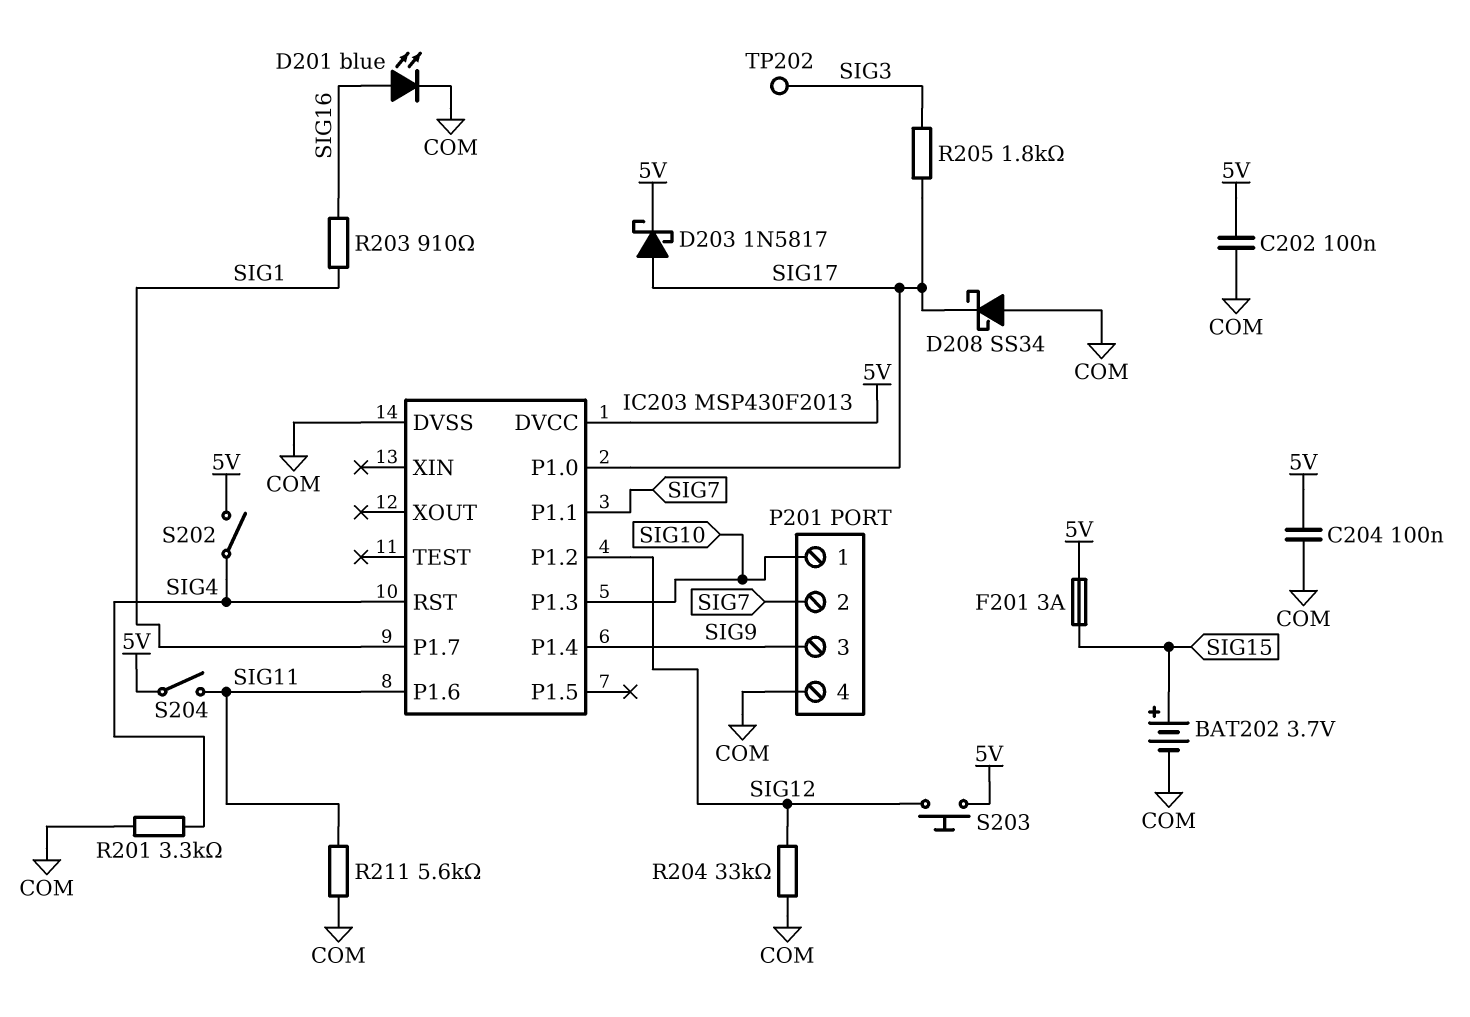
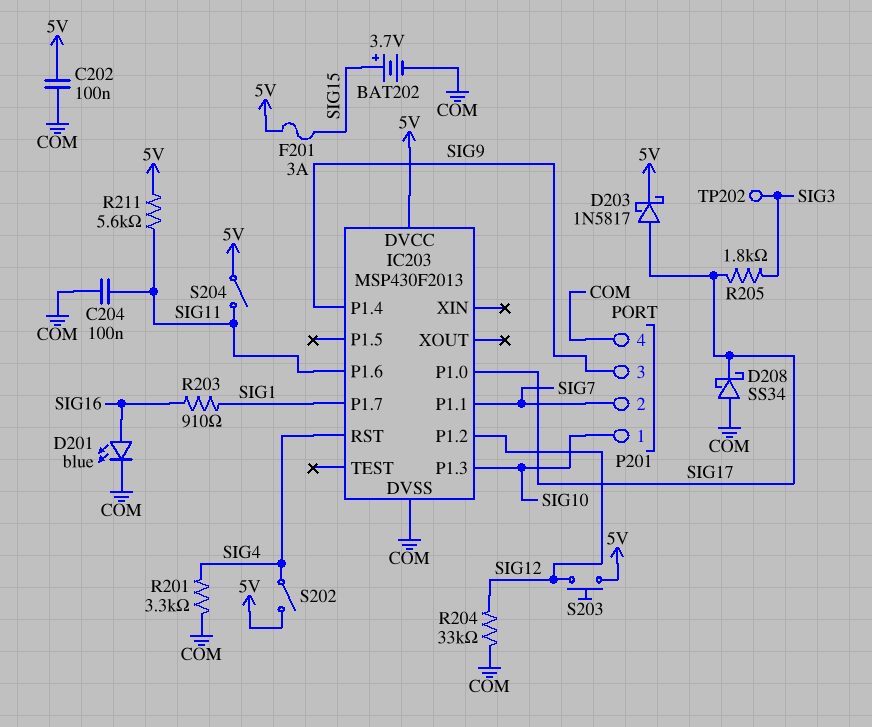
C204: 100nF (5V, COM) -> 100nF (COM, SIG11)
R211: 5.6k (COM, SIG11) -> 5.6k (5V, SIG11)

